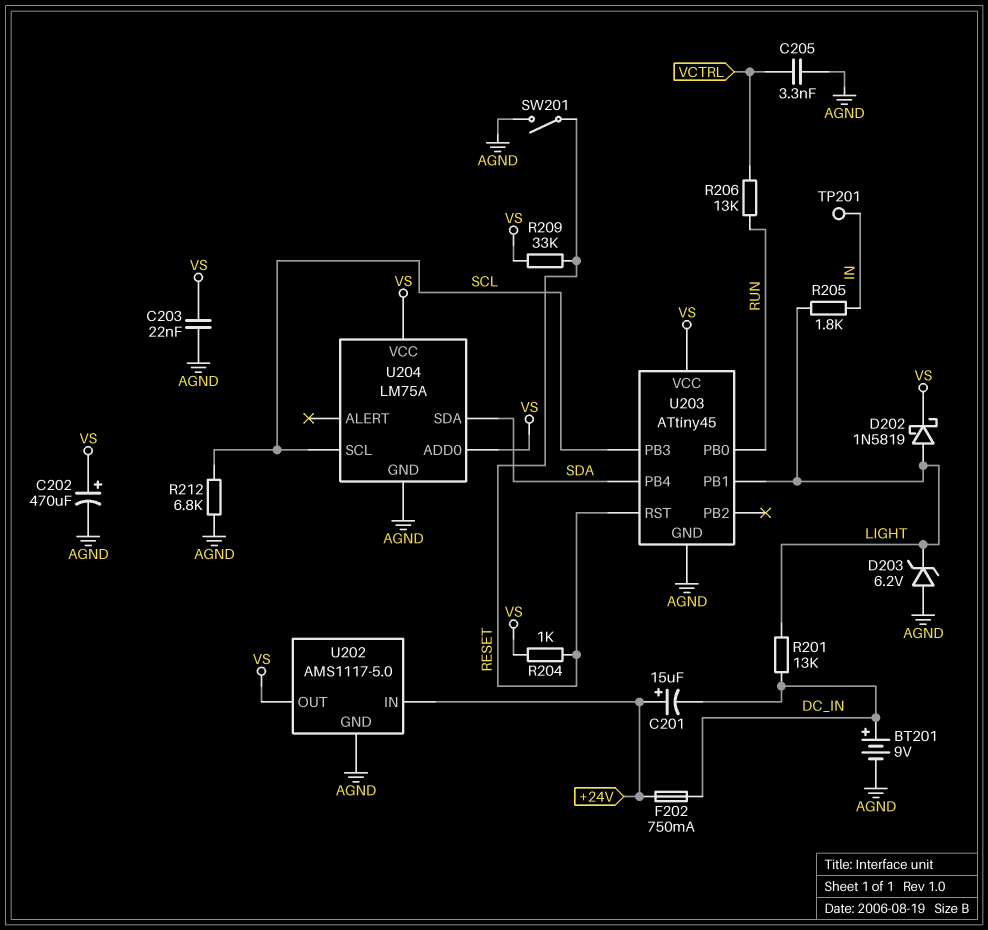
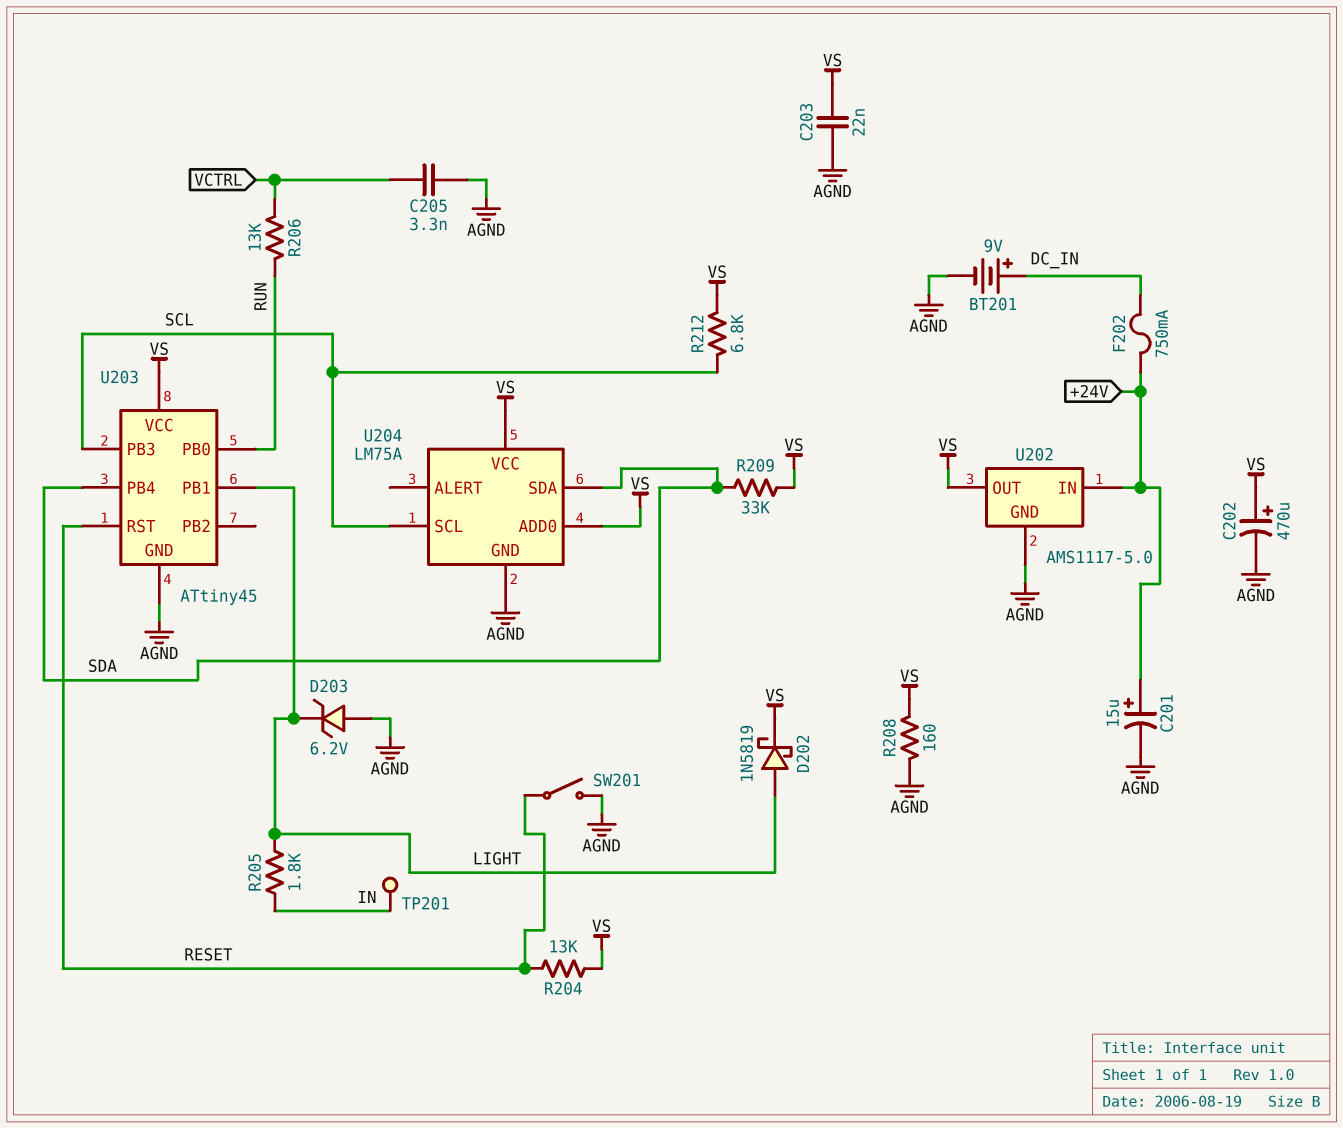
C201: 15uF (plus +24V, minus DC_IN) -> 15uF (plus +24V, minus AGND)
R201: 13k (DC_IN, LIGHT) -> none
R204: 1k (RESET, VS) -> 13k (RESET, VS)
R208: none -> 160 (AGND, VS)
R209: 33k (RESET, VS) -> 33k (SDA, VS)
R212: 6.8k (AGND, SCL) -> 6.8k (SCL, VS)

